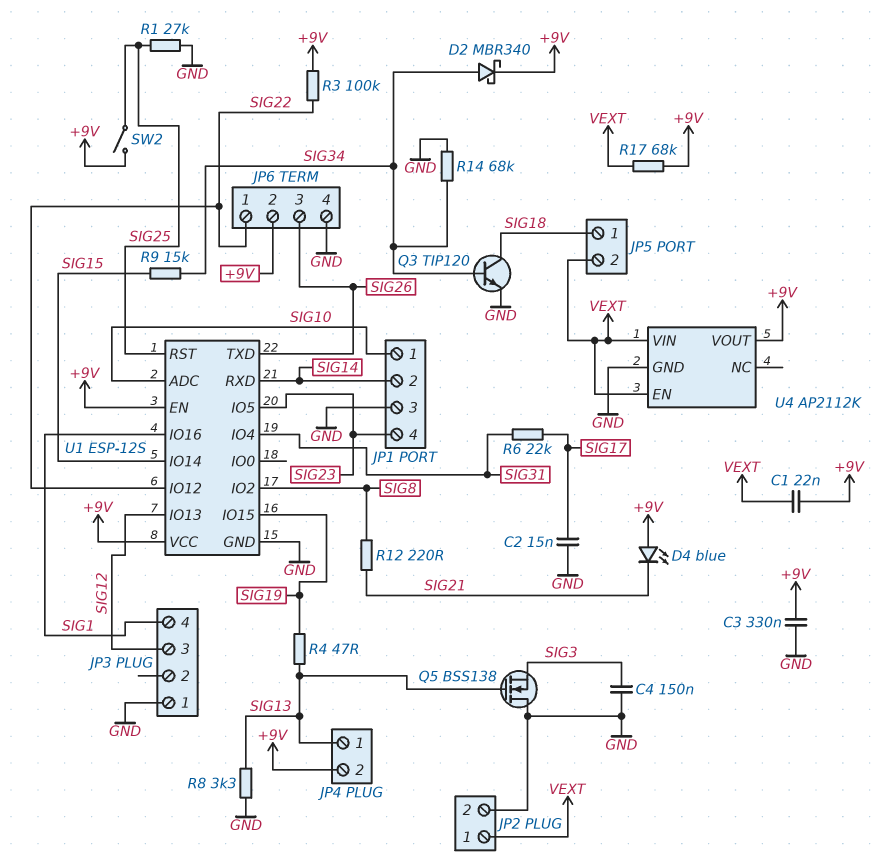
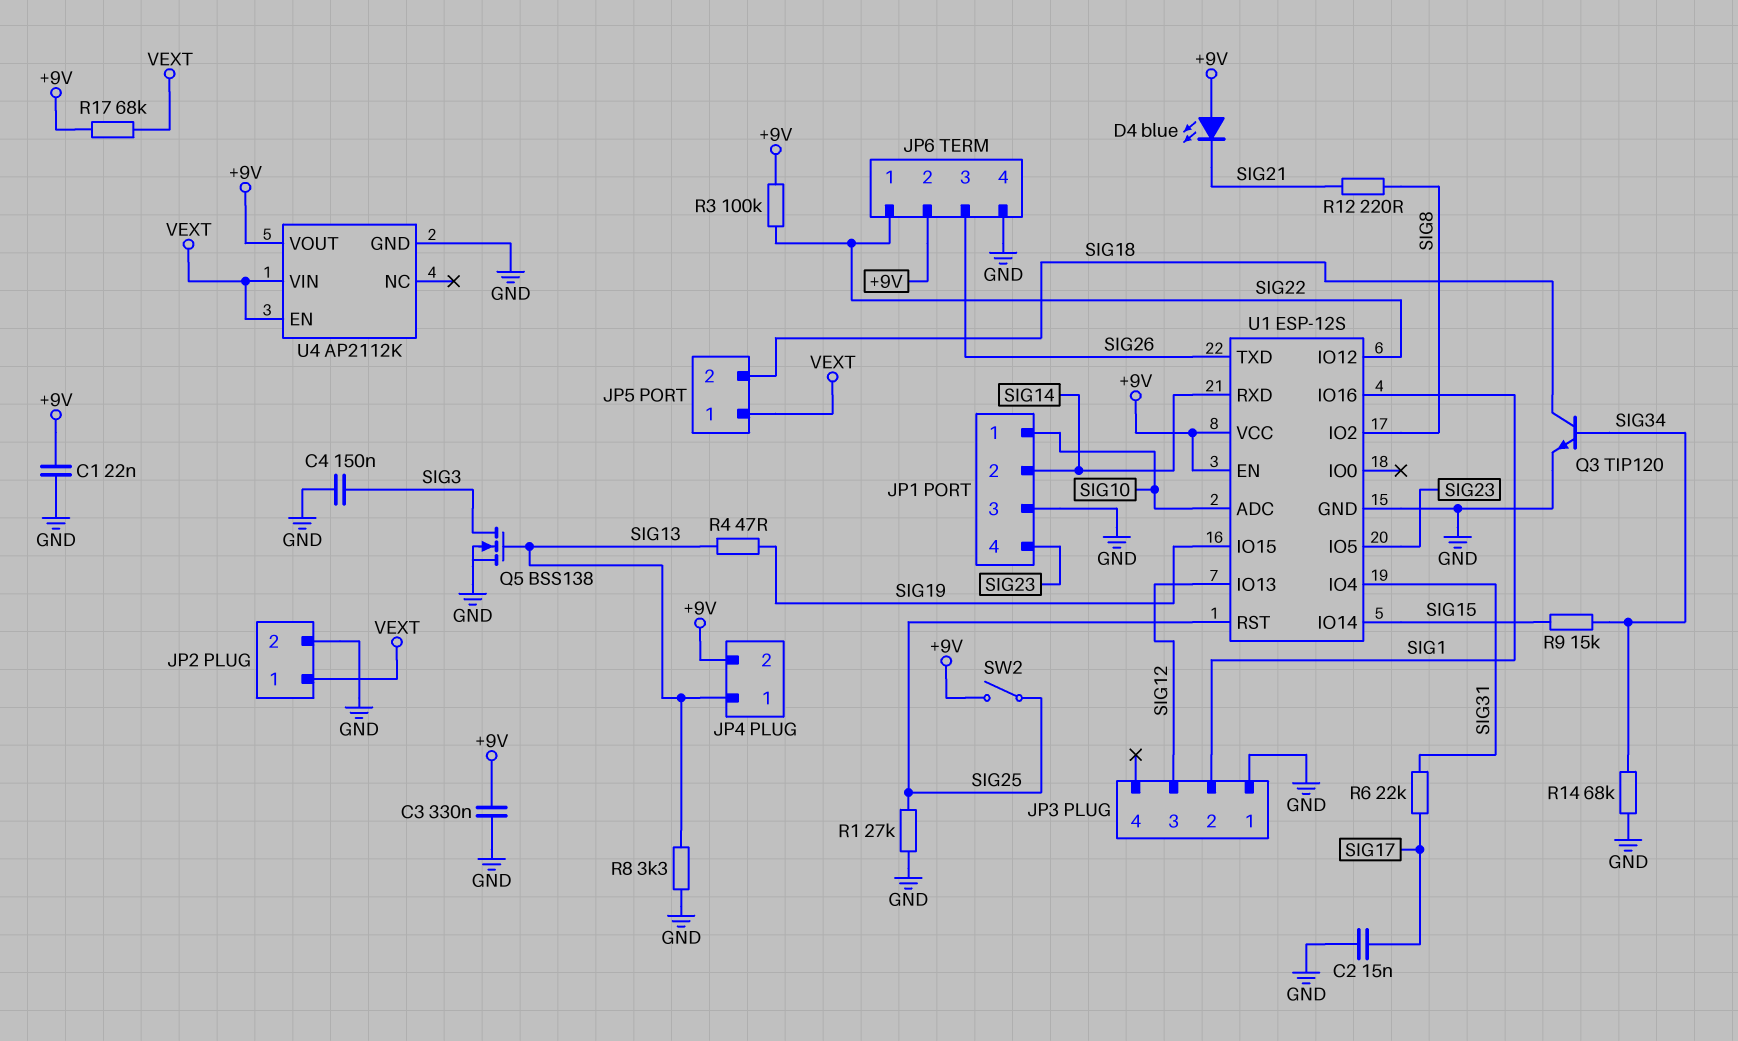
C1: 22nF (+9V, VEXT) -> 22nF (+9V, GND)
D2: schottky MBR340 (A SIG34, K +9V) -> none
JP3 pin 2: none -> SIG1
JP3 pin 4: SIG1 -> none
JP5 pin 1: SIG18 -> VEXT
JP5 pin 2: VEXT -> SIG18
Q5: NMOS BSS138 (G SIG13, D GND, S SIG3) -> NMOS BSS138 (G SIG13, D SIG3, S GND)

